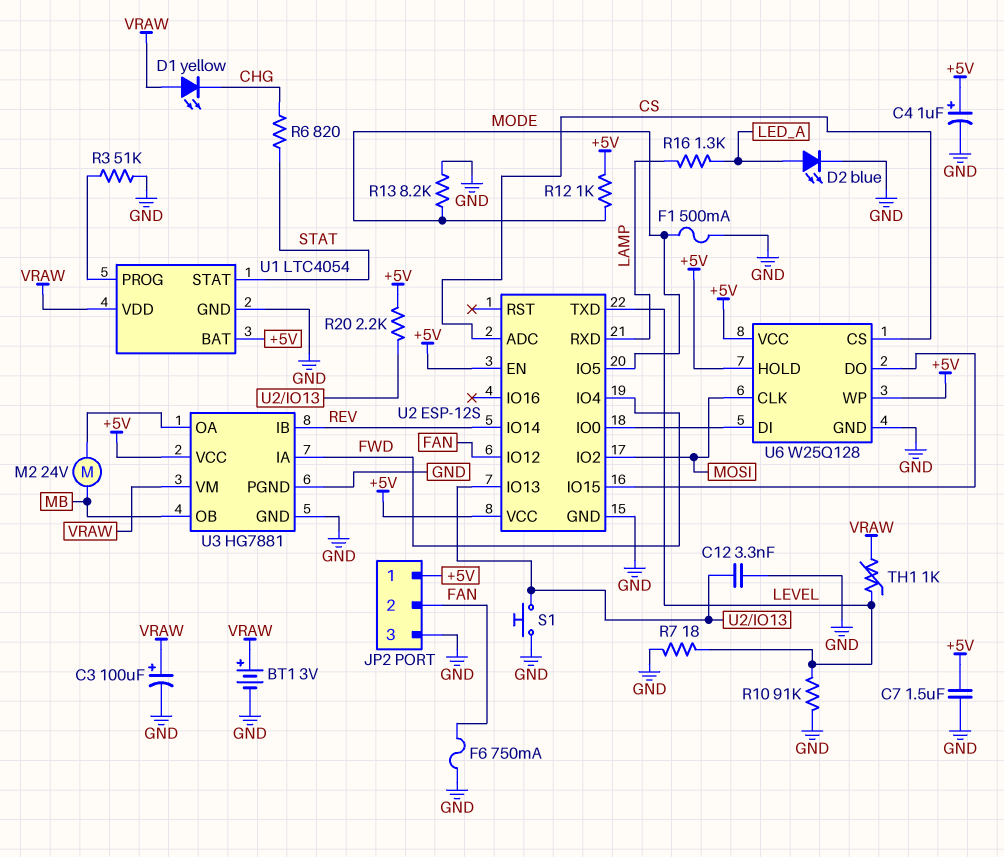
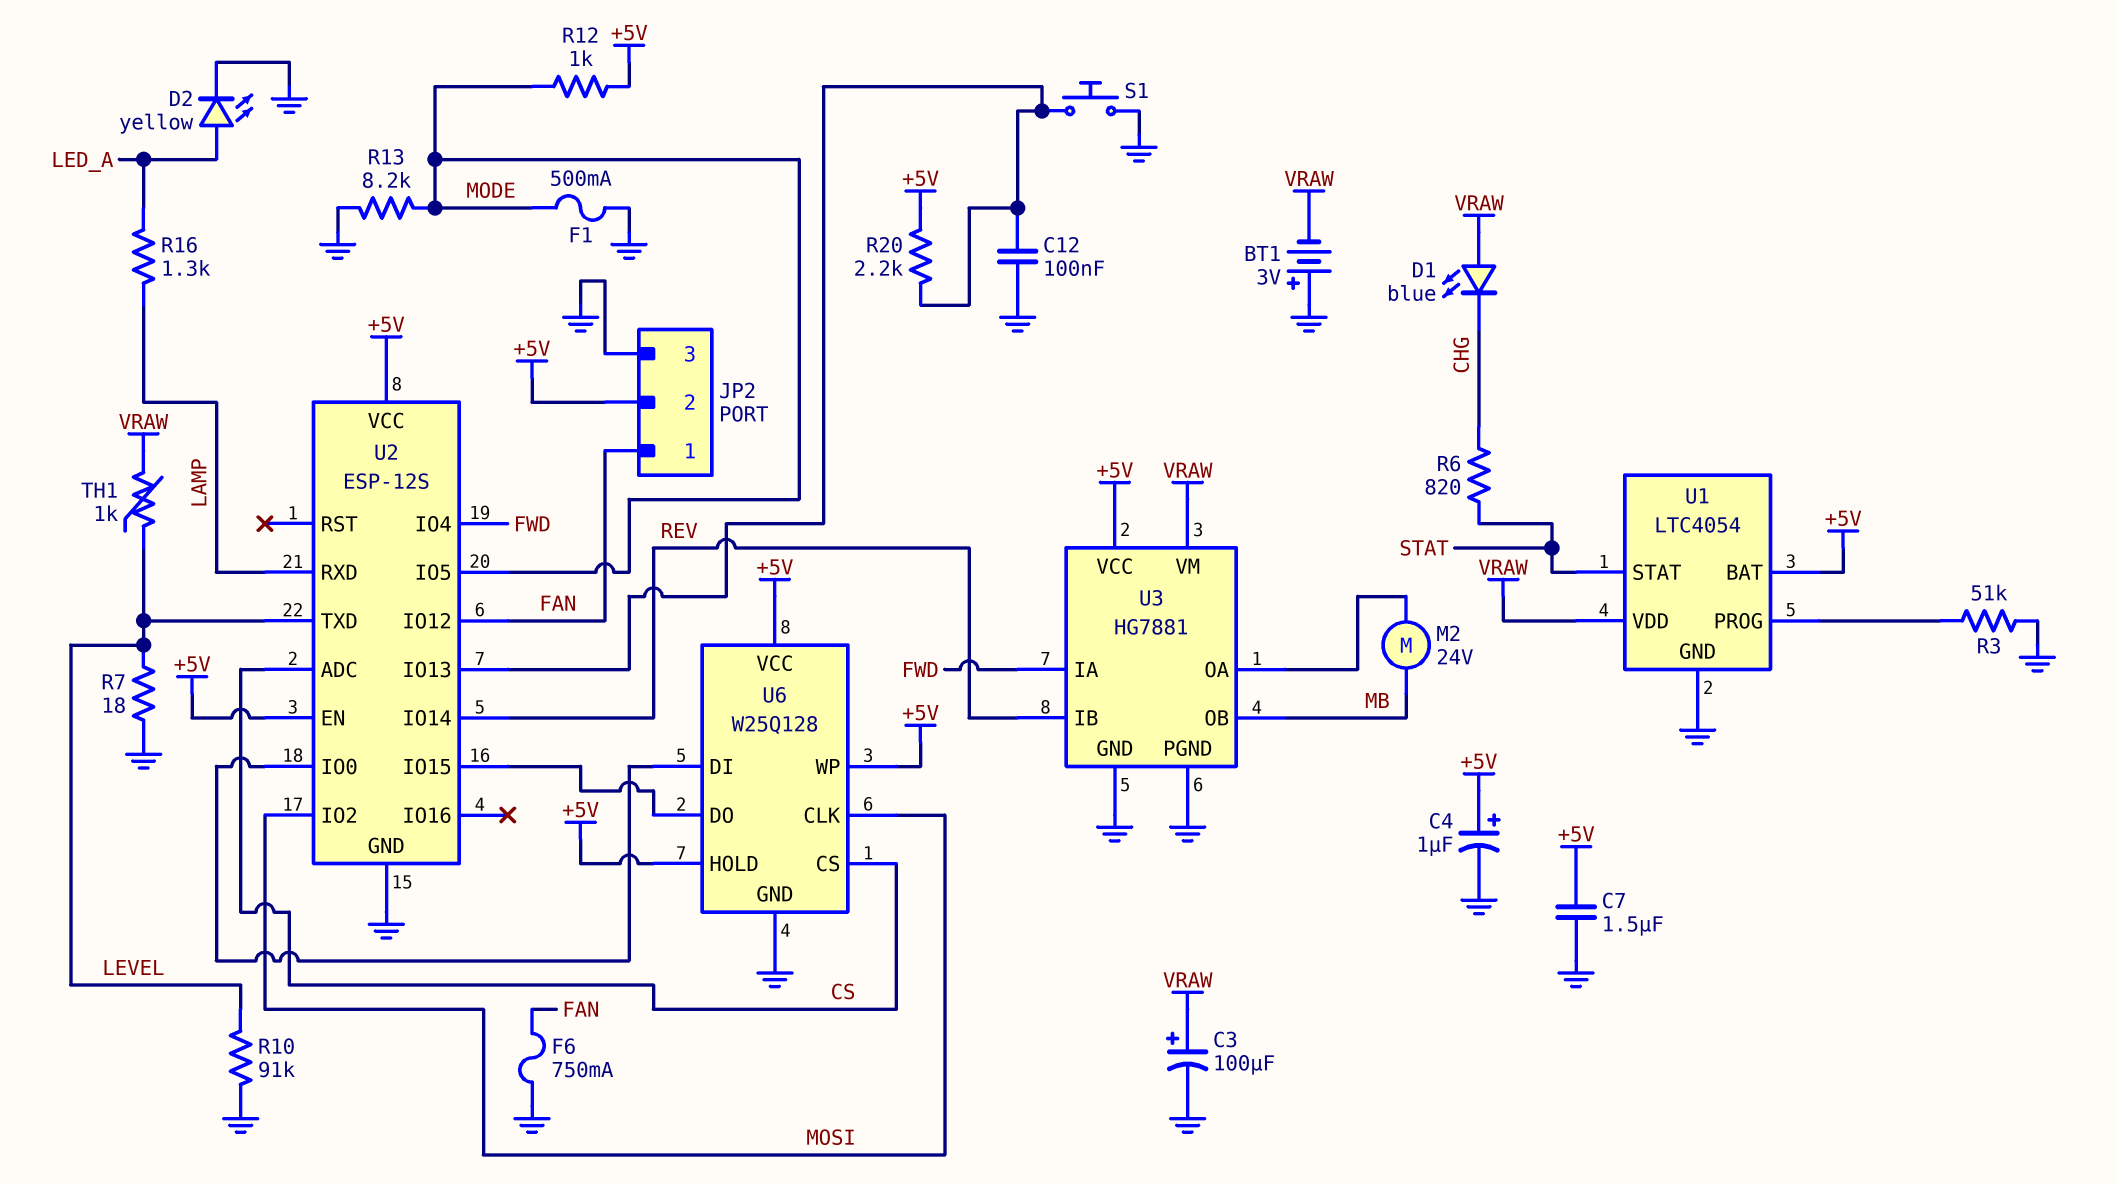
BT1: 3V (plus VRAW, minus GND) -> 3V (plus GND, minus VRAW)
C12: 3.3nF (GND, U2/IO13) -> 100nF (GND, U2/IO13)
D1: LED yellow (A VRAW, K CHG) -> LED blue (A VRAW, K CHG)
D2: LED blue (A LED_A, K GND) -> LED yellow (A LED_A, K GND)
JP2 pin 1: +5V -> FAN
JP2 pin 2: FAN -> +5V

